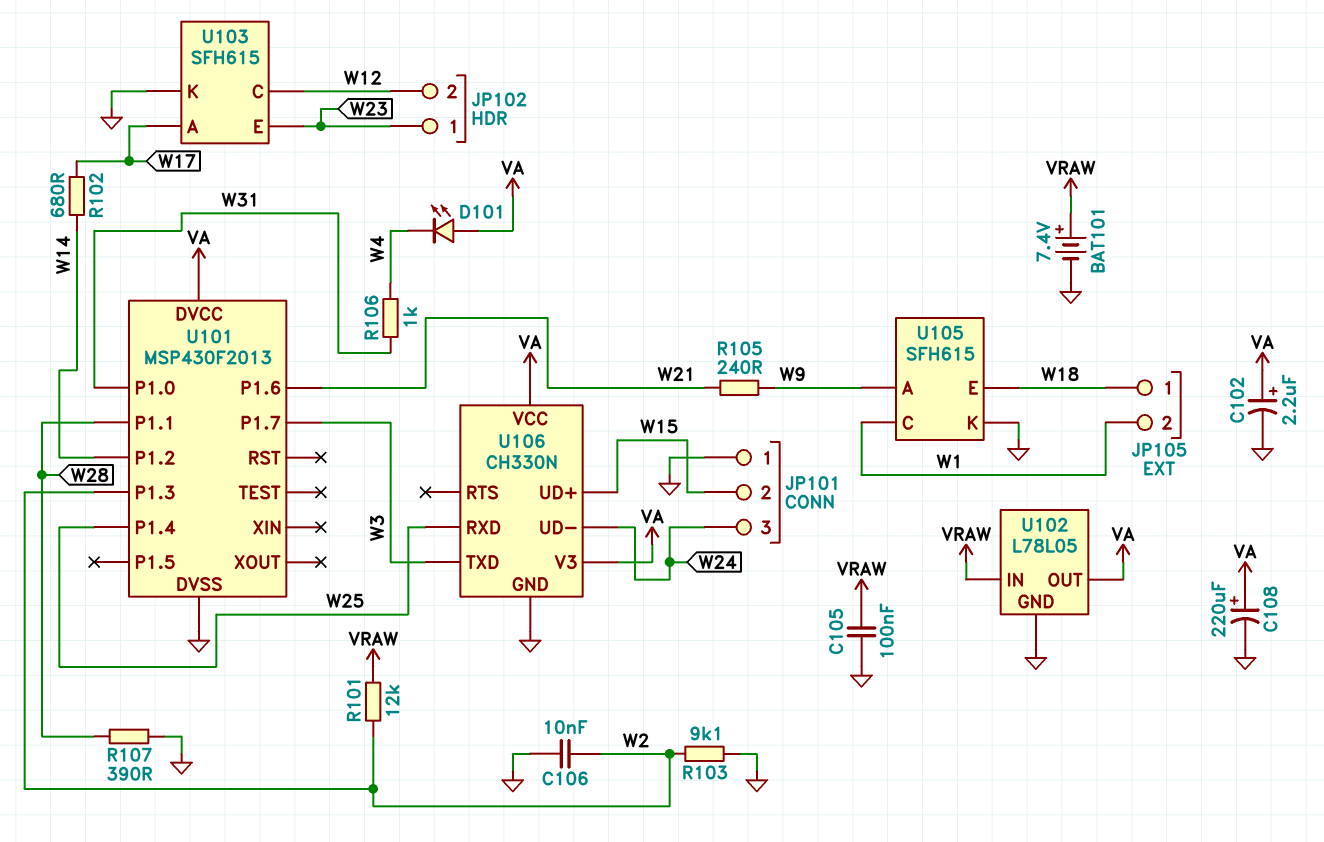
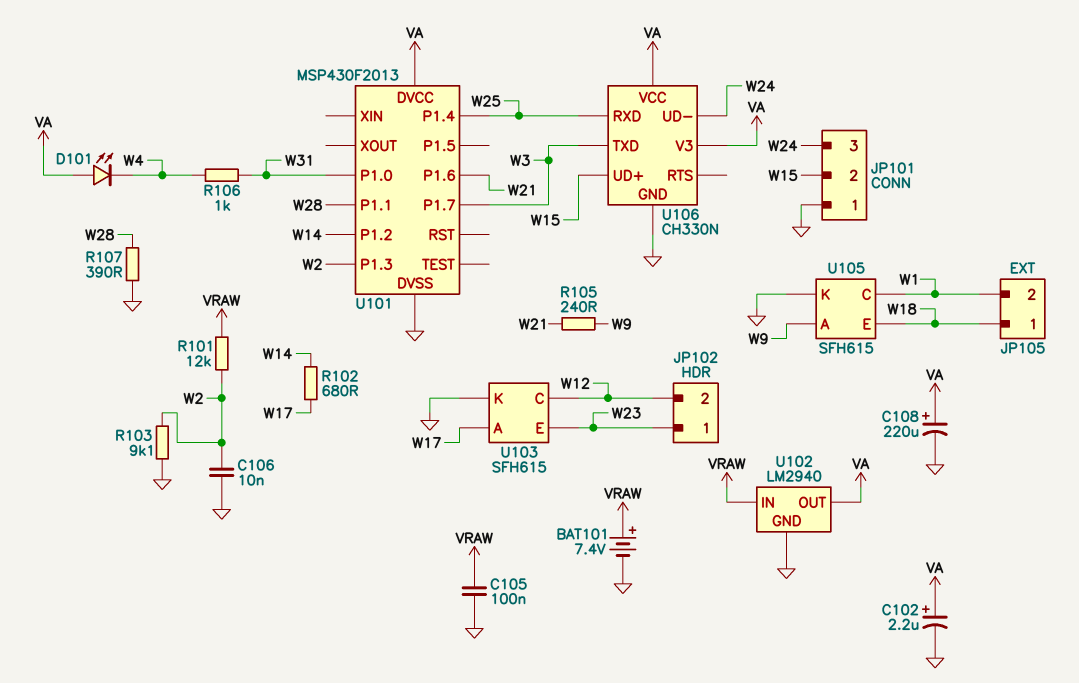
U102: L78L05 -> LM2940

